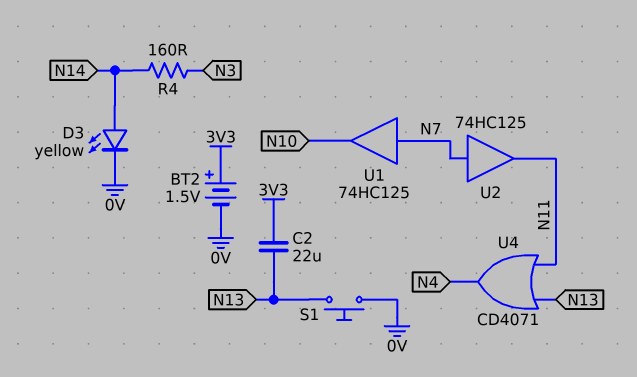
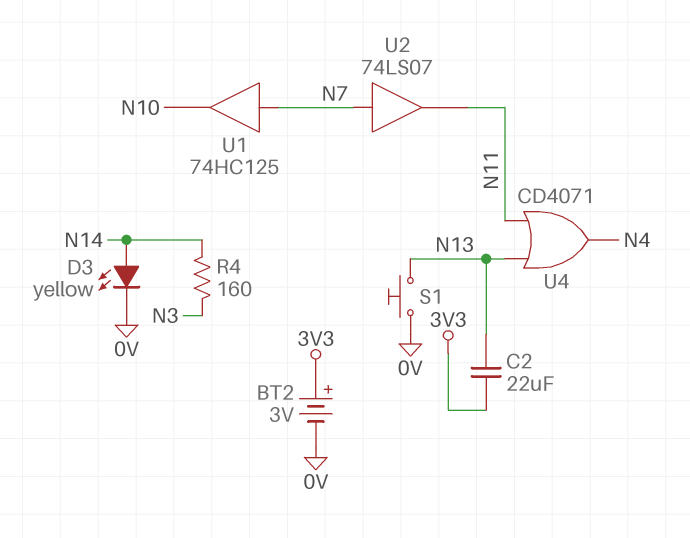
BT2: 1.5V (plus 3V3, minus 0V) -> 3V (plus 3V3, minus 0V)
U2: buffer 74HC125 (in N7, out N11) -> buffer 74LS07 (in N7, out N11)

